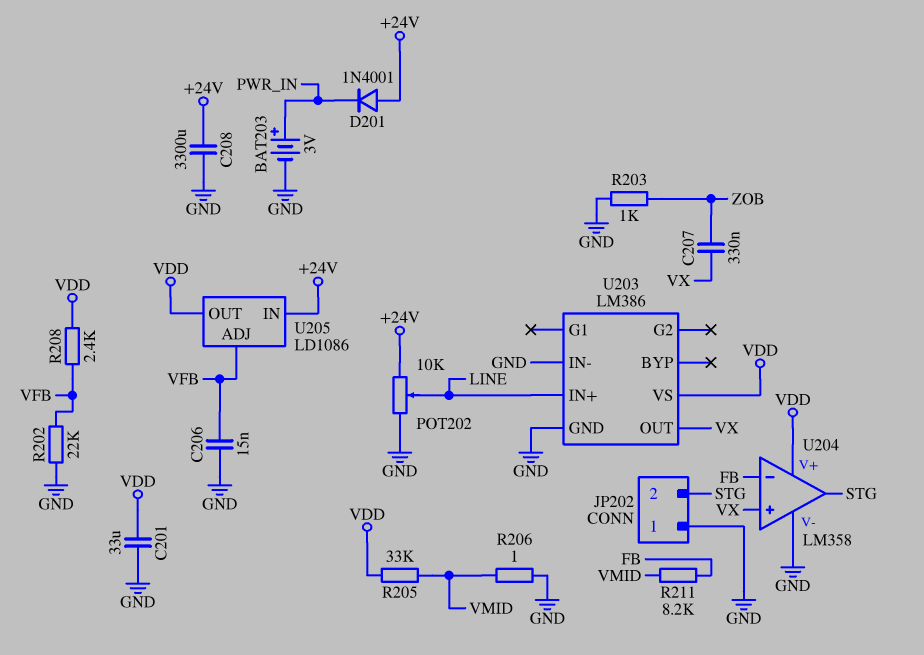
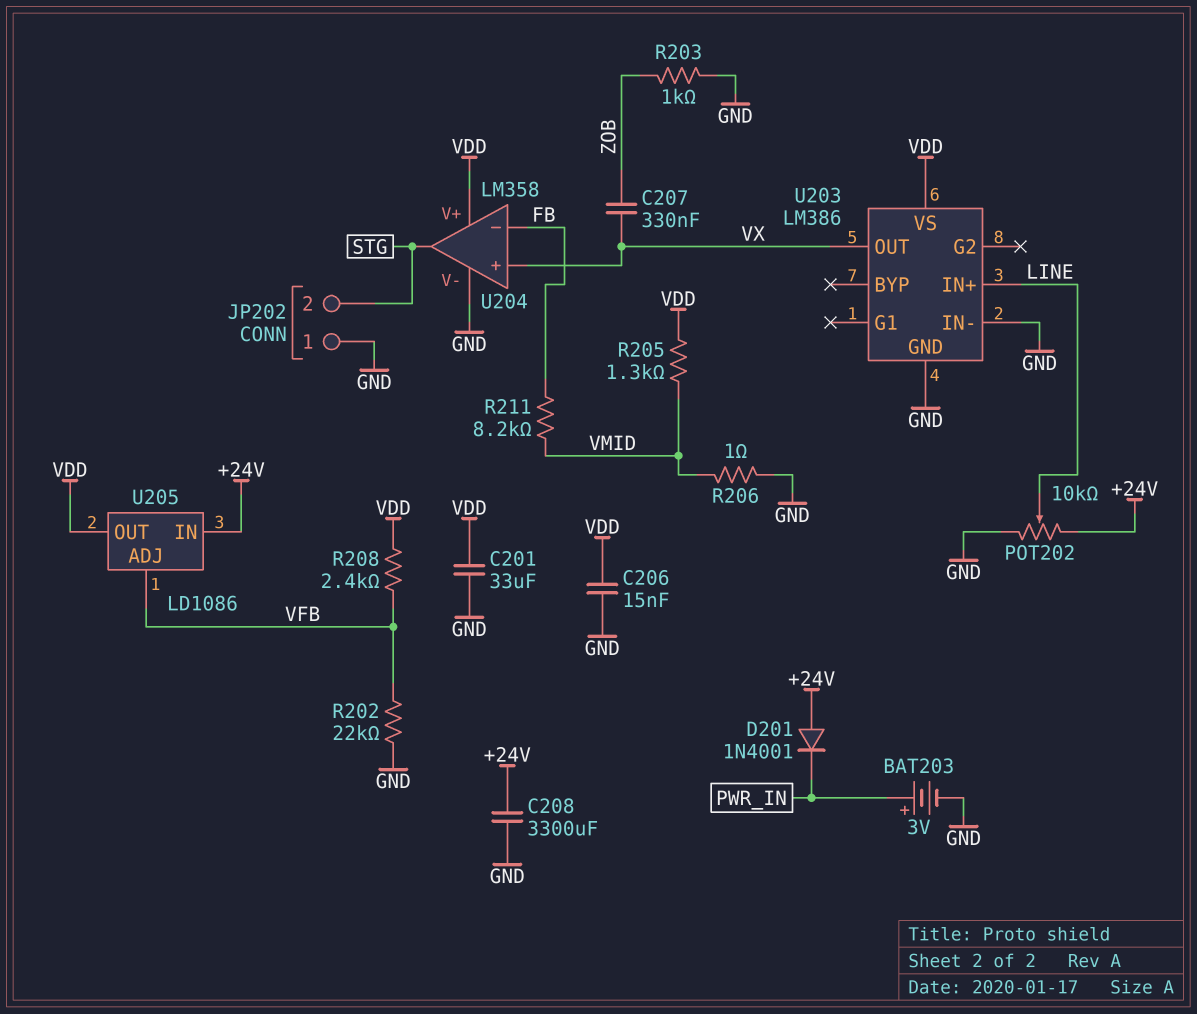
C206: 15nF (GND, VFB) -> 15nF (GND, VDD)
R205: 33k (VDD, VMID) -> 1.3k (VDD, VMID)

